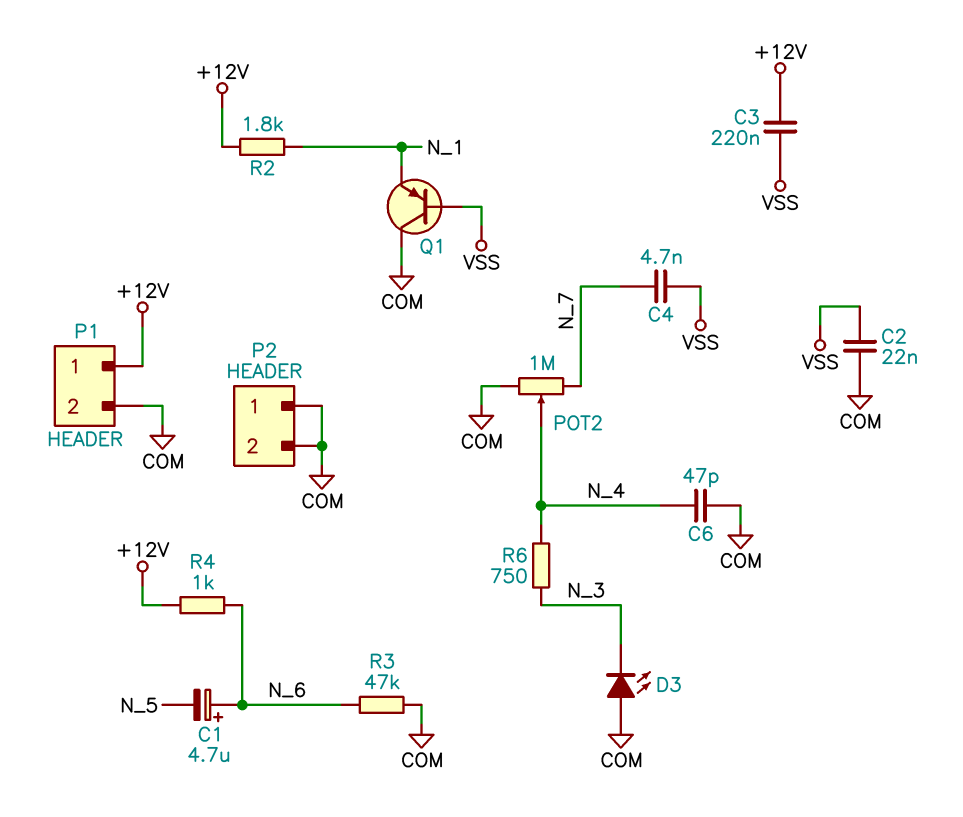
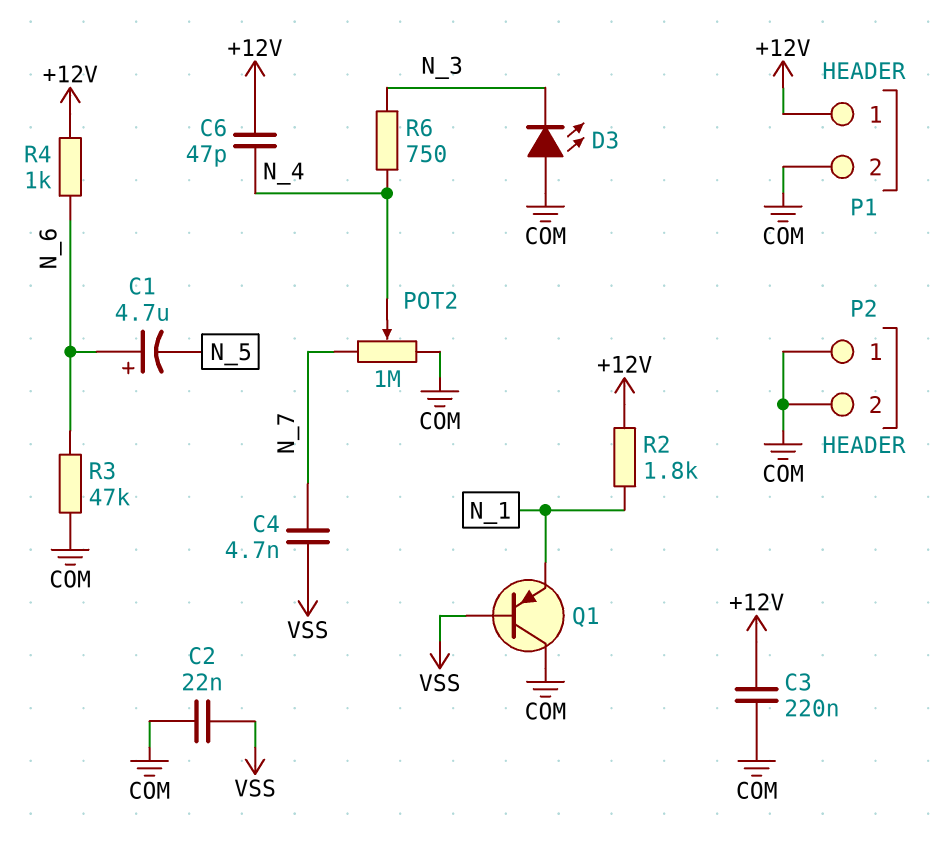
C3: 220nF (+12V, VSS) -> 220nF (+12V, COM)
C6: 47pF (COM, N_4) -> 47pF (+12V, N_4)

